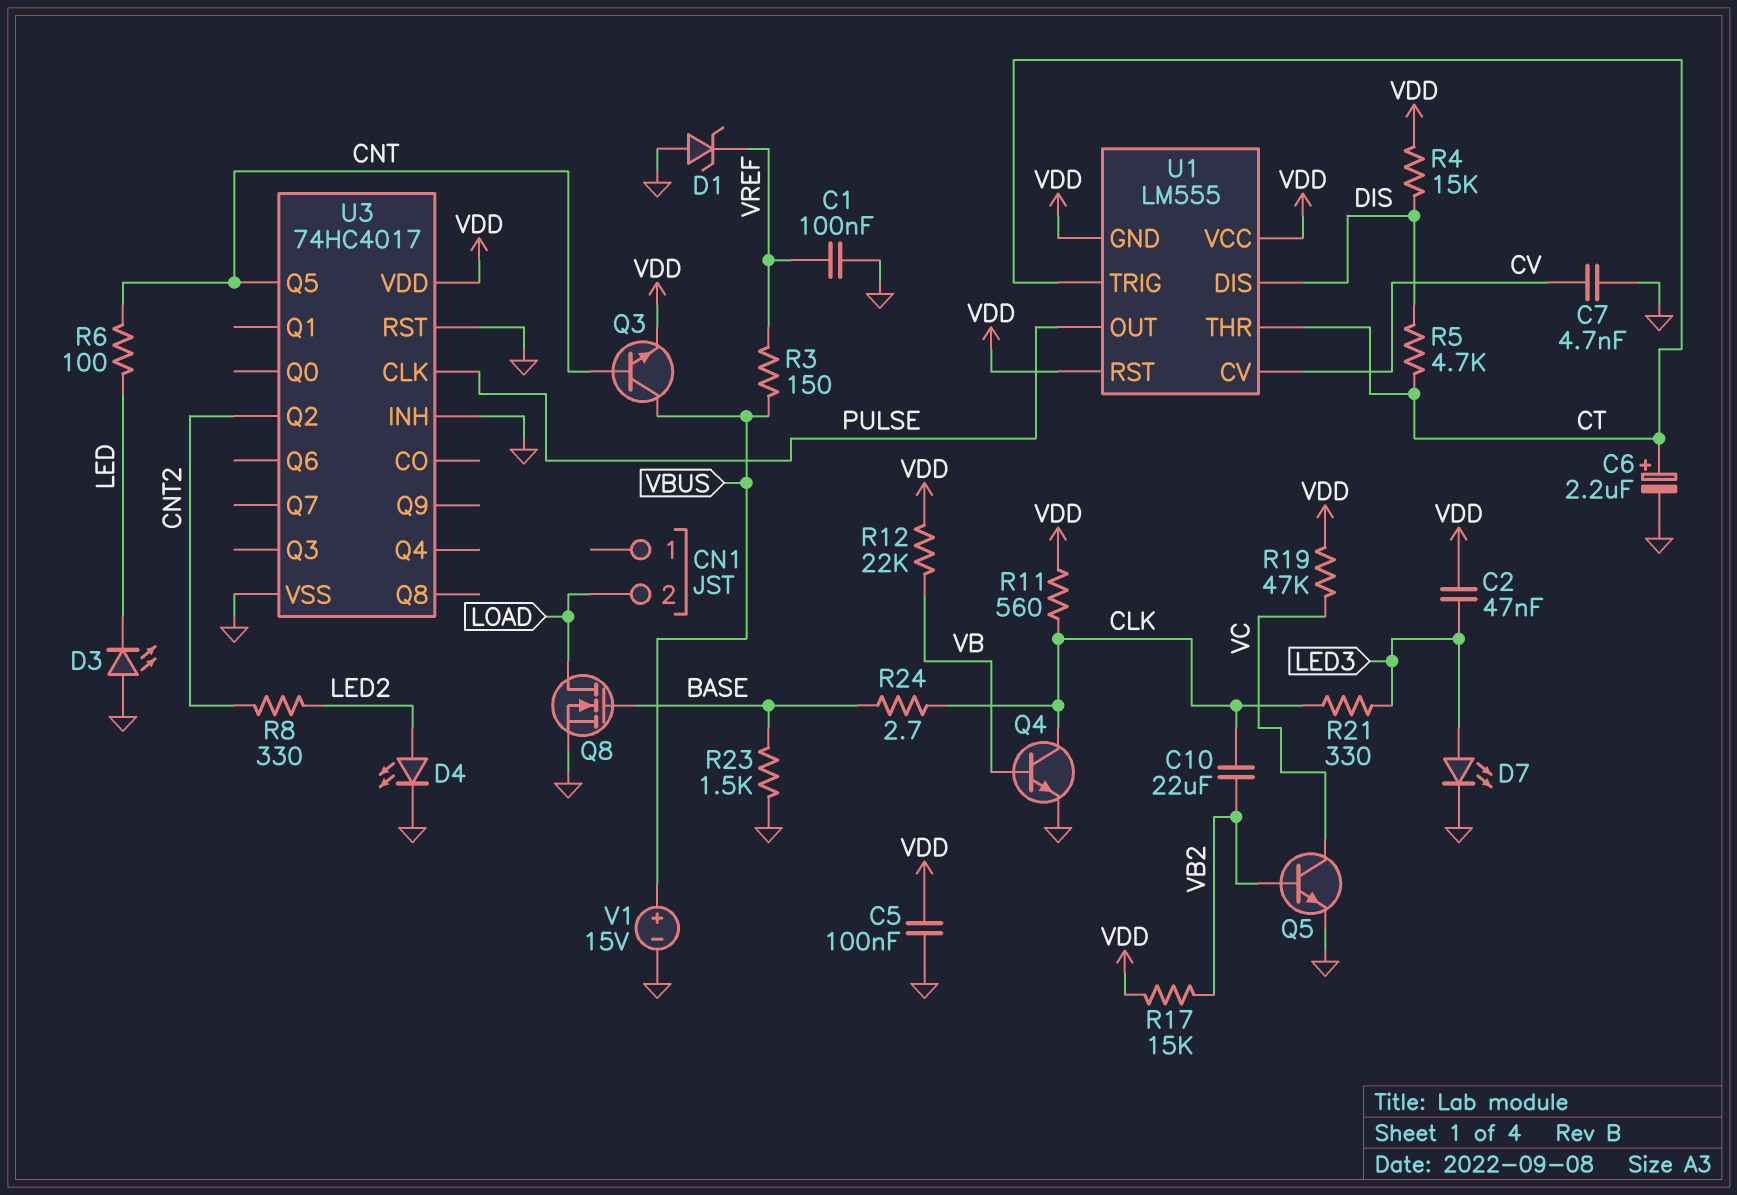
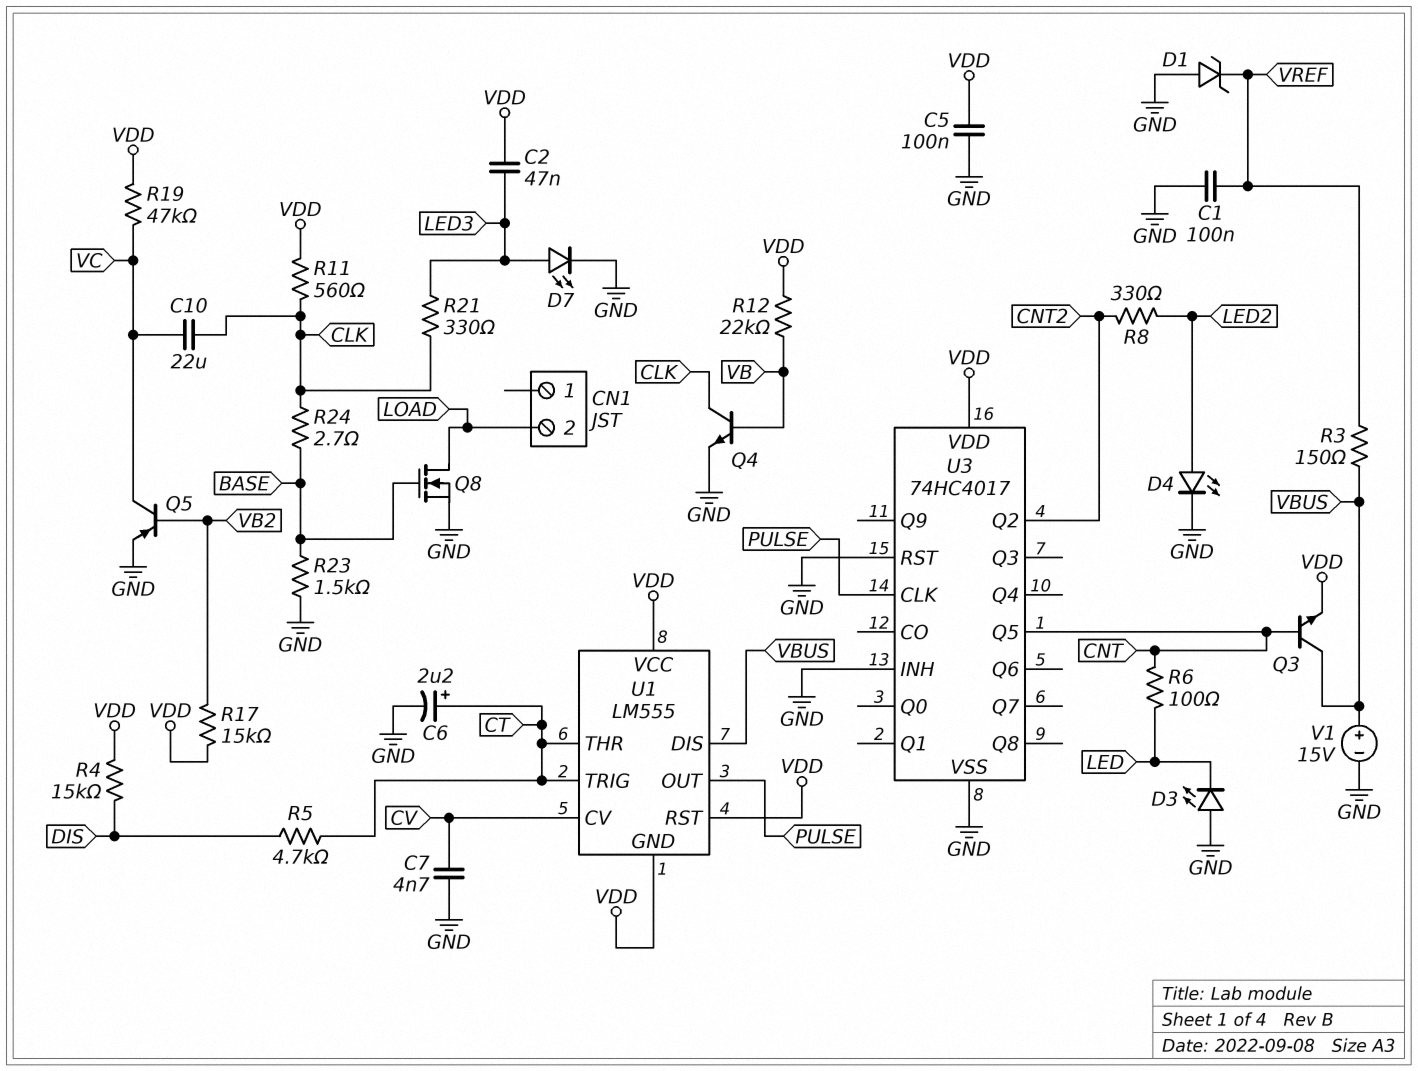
C10: 22uF (CLK, VB2) -> 22uF (CLK, VC)
Q5: NPN (B VB2, C VC, E GND) -> PNP (B VB2, C VC, E GND)
U1 pin DIS: DIS -> VBUS

